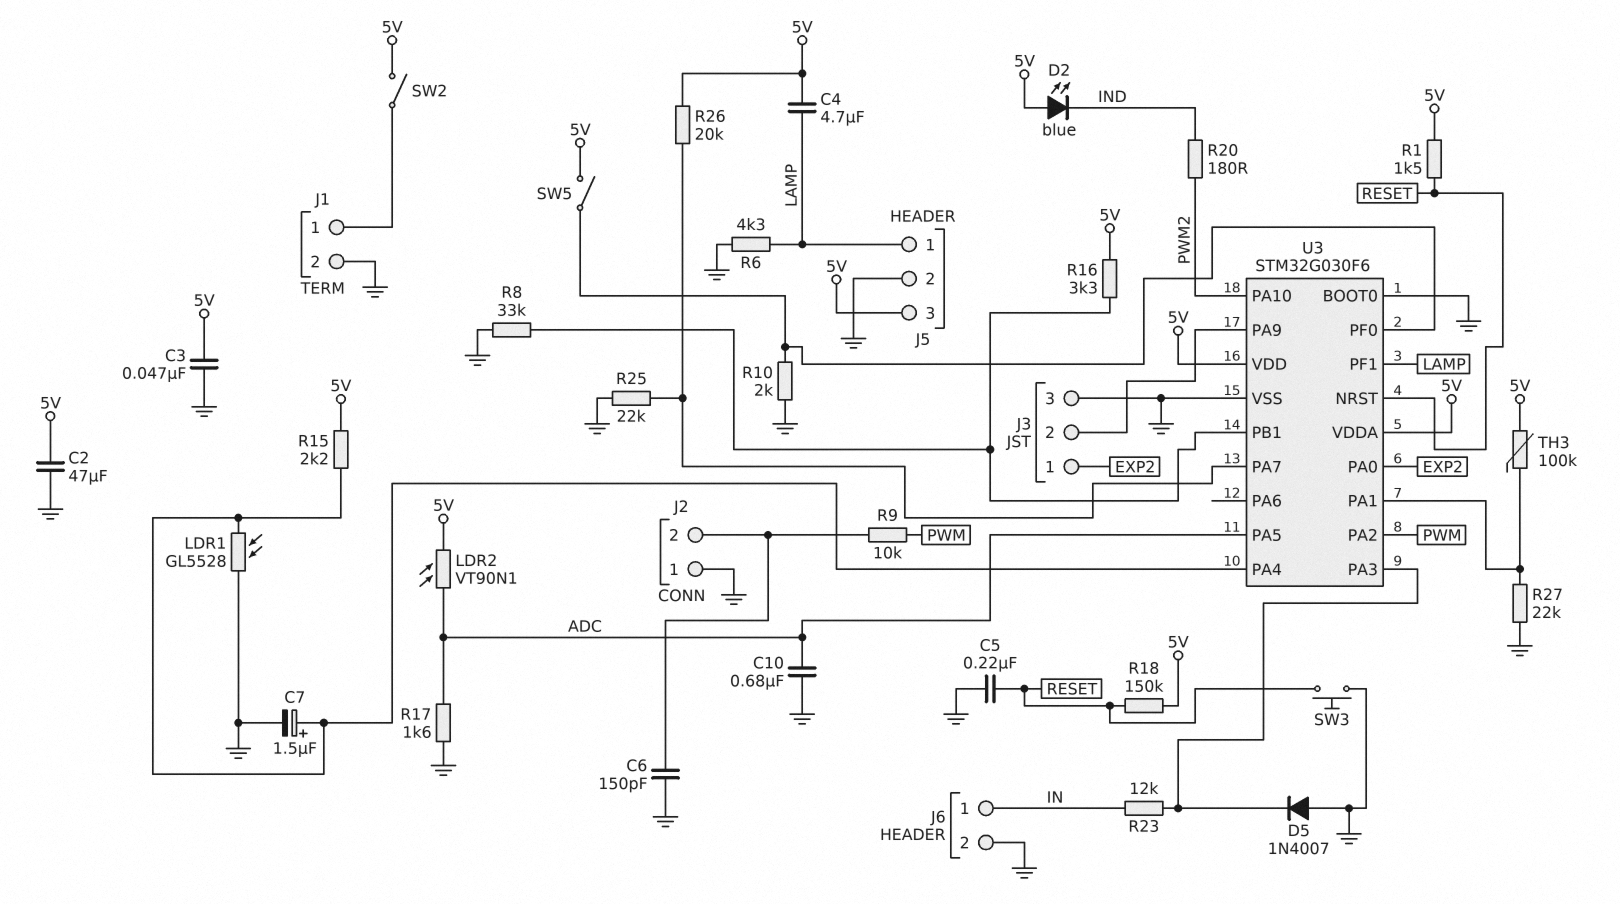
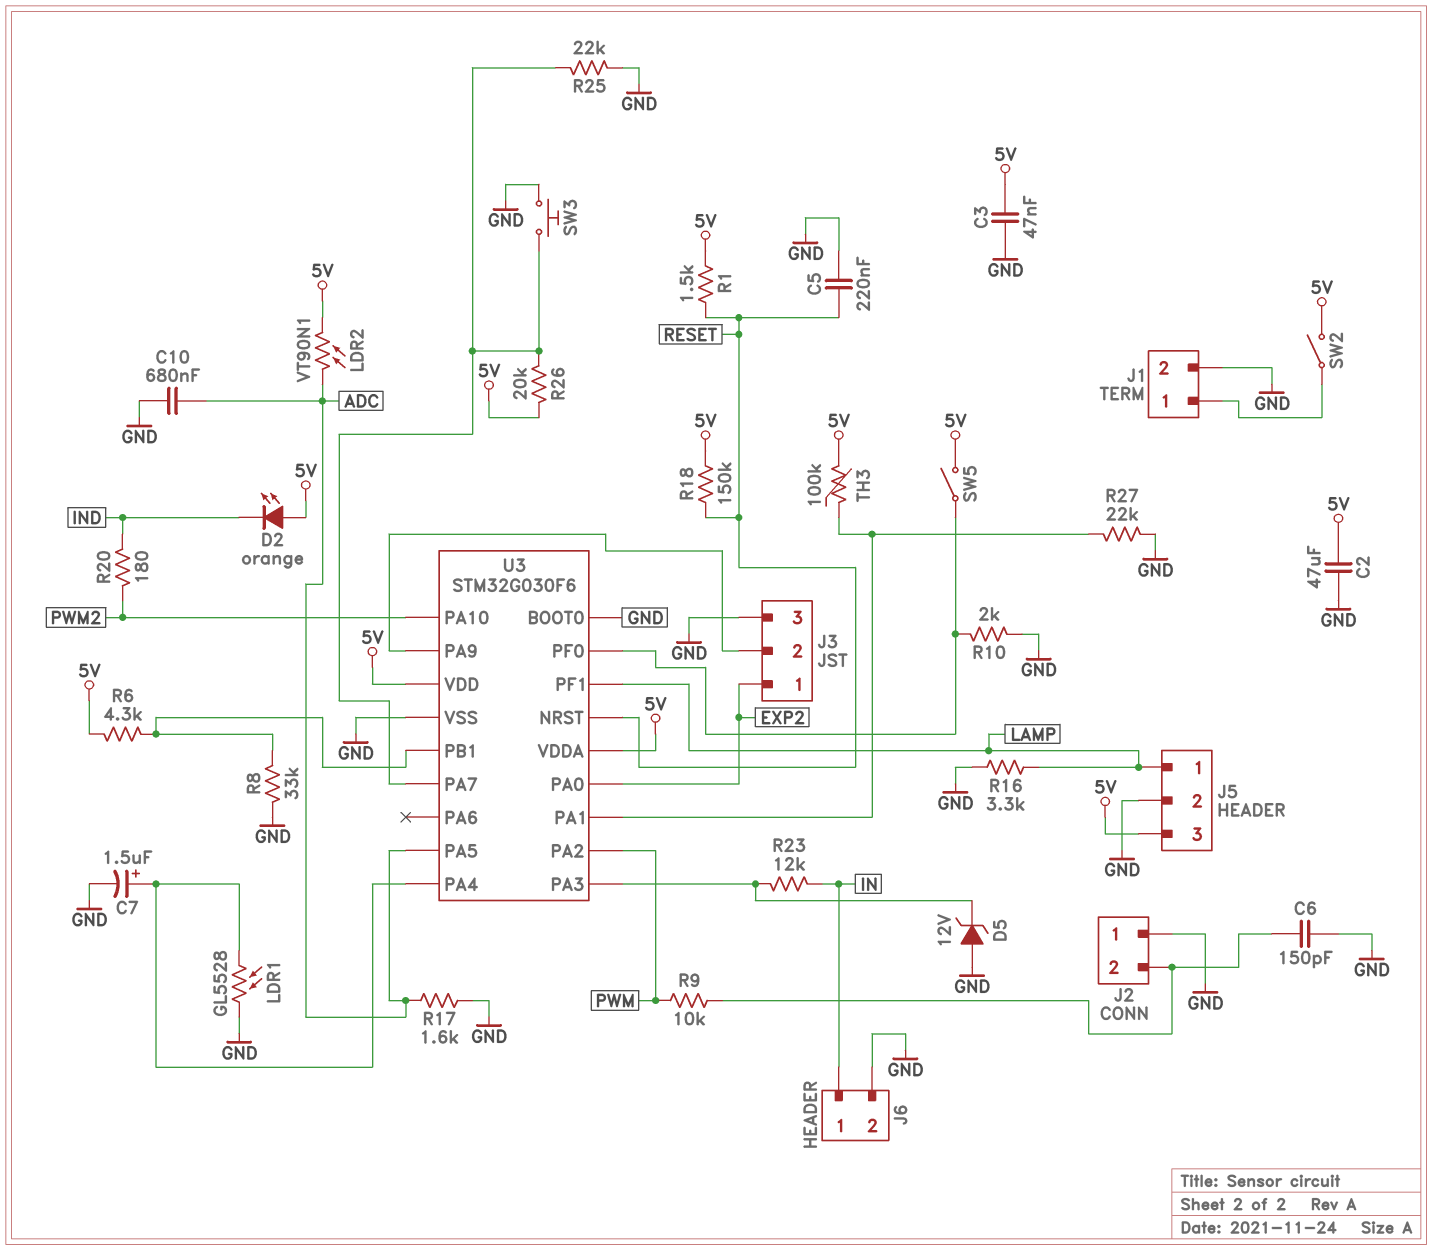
C4: 4.7uF (5V, LAMP) -> none
D2: LED blue (A 5V, K IND) -> LED orange (A 5V, K IND)
D5: diode 1N4007 (A GND, K U3/PA3) -> zener 12V (A GND, K U3/PA3)
R6: 4.3k (GND, LAMP) -> 4.3k (5V, U3/PB1)
R15: 2.2k (5V, U3/PA4) -> none
R16: 3.3k (5V, U3/PB1) -> 3.3k (GND, LAMP)
SW3: button (GND, RESET) -> button (GND, U3/PA7)

